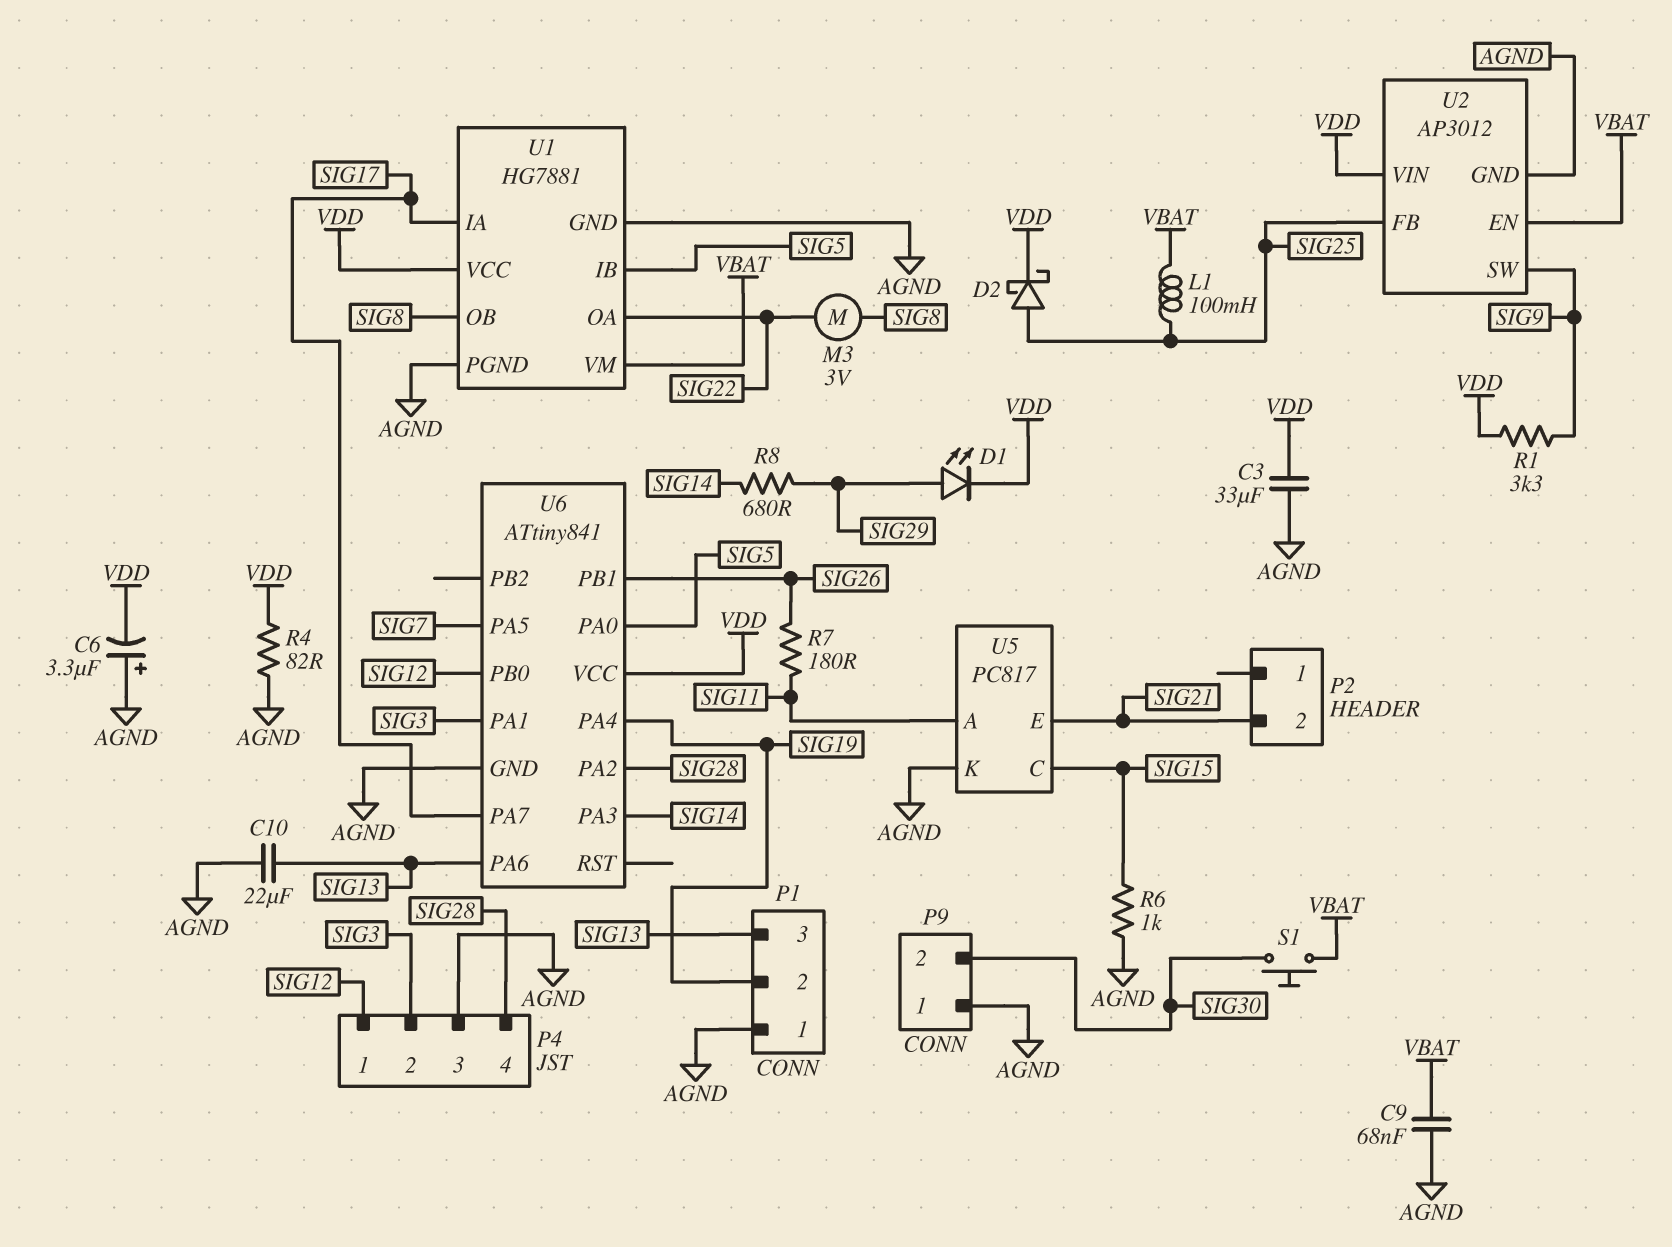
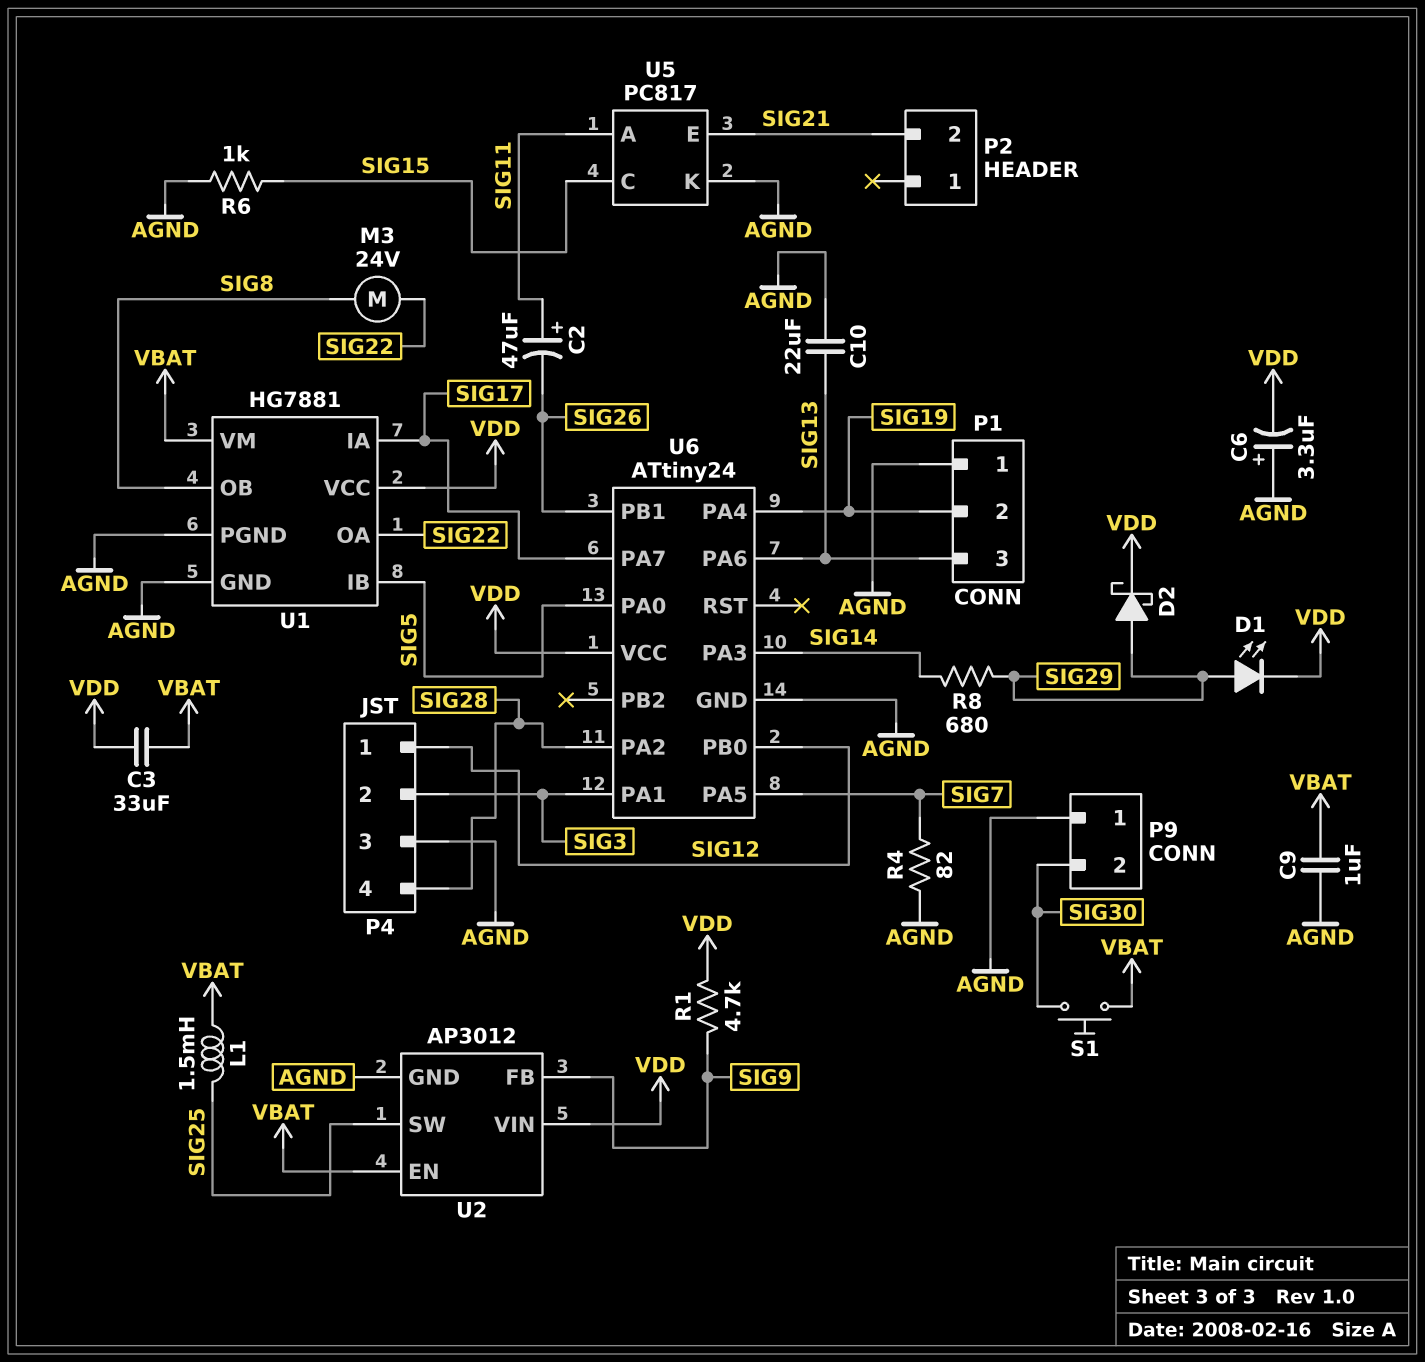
C2: none -> 47uF (plus SIG11, minus SIG26)
C3: 33uF (AGND, VDD) -> 33uF (VBAT, VDD)
C9: 68nF (AGND, VBAT) -> 1uF (AGND, VBAT)
D2: schottky (A SIG25, K VDD) -> schottky (A SIG29, K VDD)
L1: 100mH (SIG25, VBAT) -> 1.5mH (SIG25, VBAT)
M3: motor 3V (SIG8, SIG22) -> motor 24V (SIG8, SIG22)
R1: 3.3k (SIG9, VDD) -> 4.7k (SIG9, VDD)
R4: 82 (AGND, VDD) -> 82 (AGND, SIG7)
R7: 180 (SIG11, SIG26) -> none
U2 pin FB: SIG25 -> SIG9
U2 pin SW: SIG9 -> SIG25
U6: ATtiny841 -> ATtiny24

